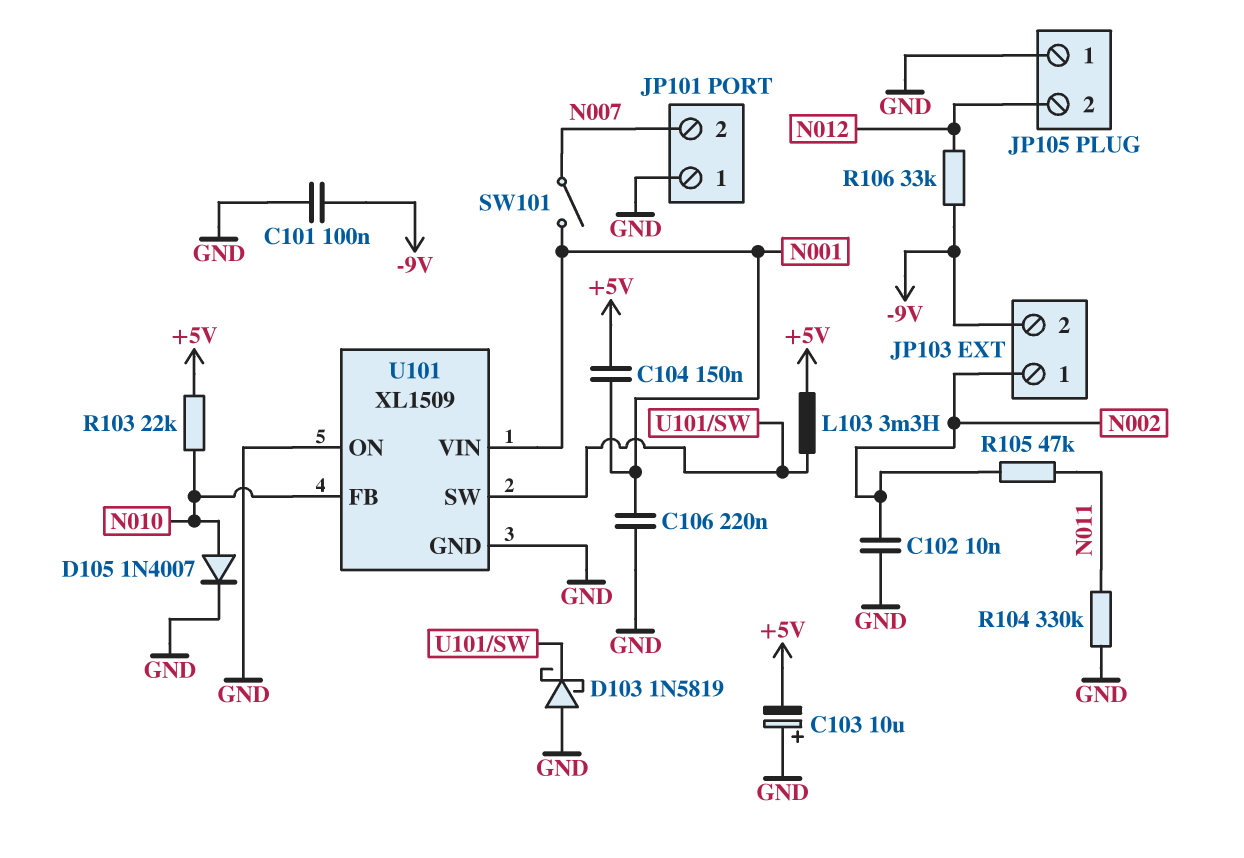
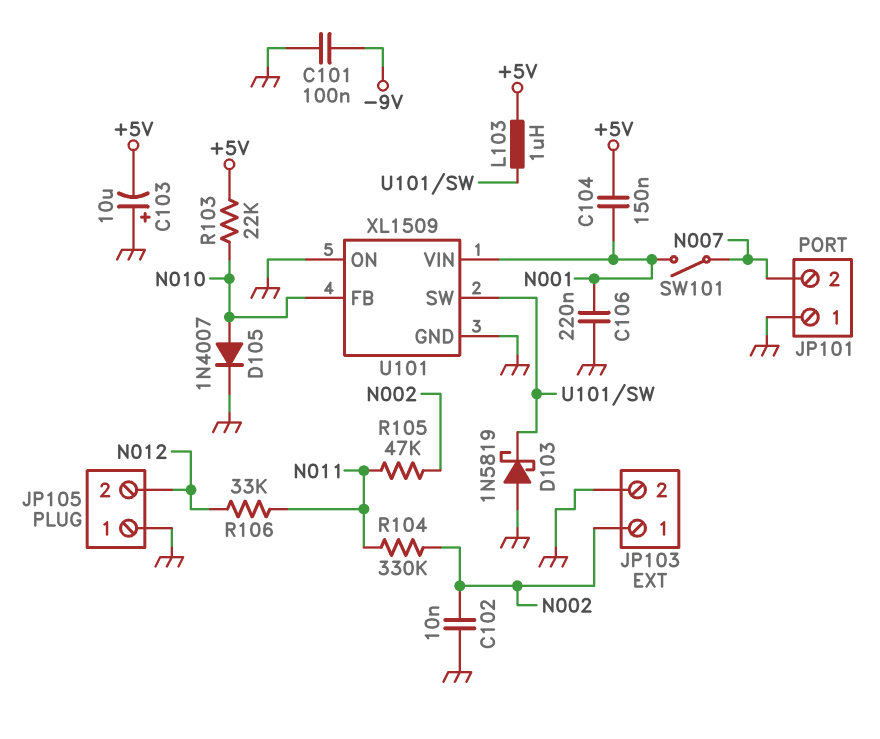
JP103 pin 2: -9V -> GND
L103: 3.3mH (+5V, U101/SW) -> 1uH (+5V, U101/SW)
R104: 330k (GND, N011) -> 330k (N002, N011)
R106: 33k (-9V, N012) -> 33k (N011, N012)

